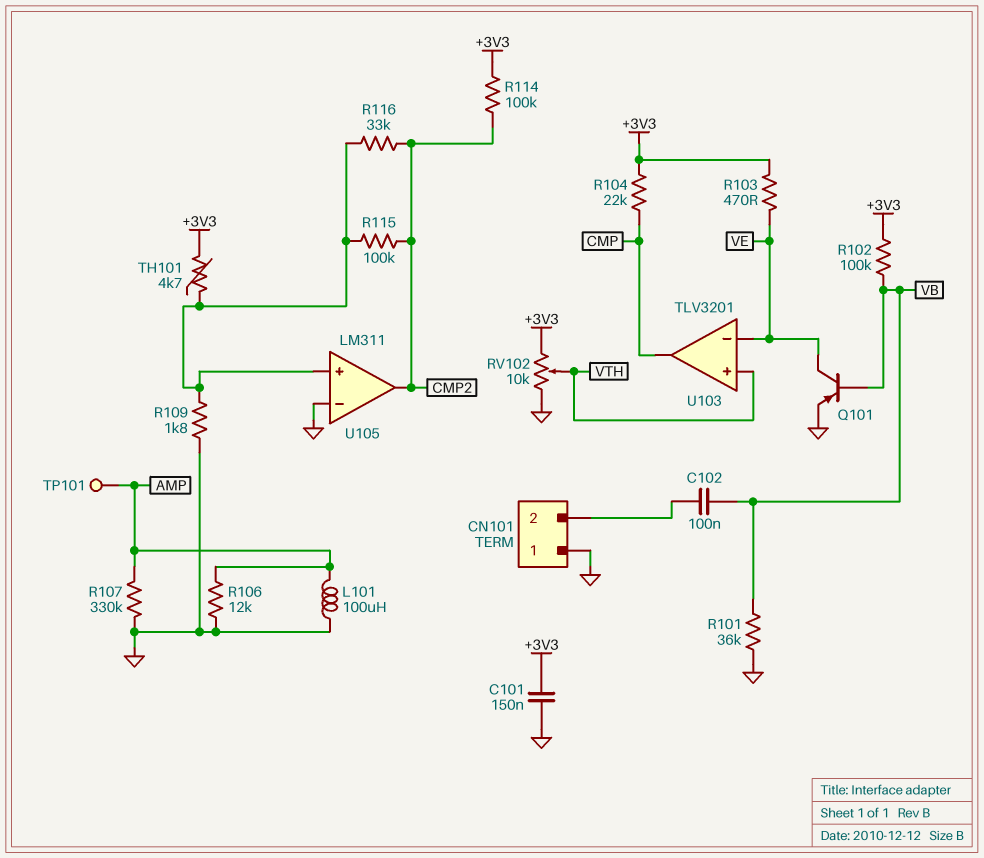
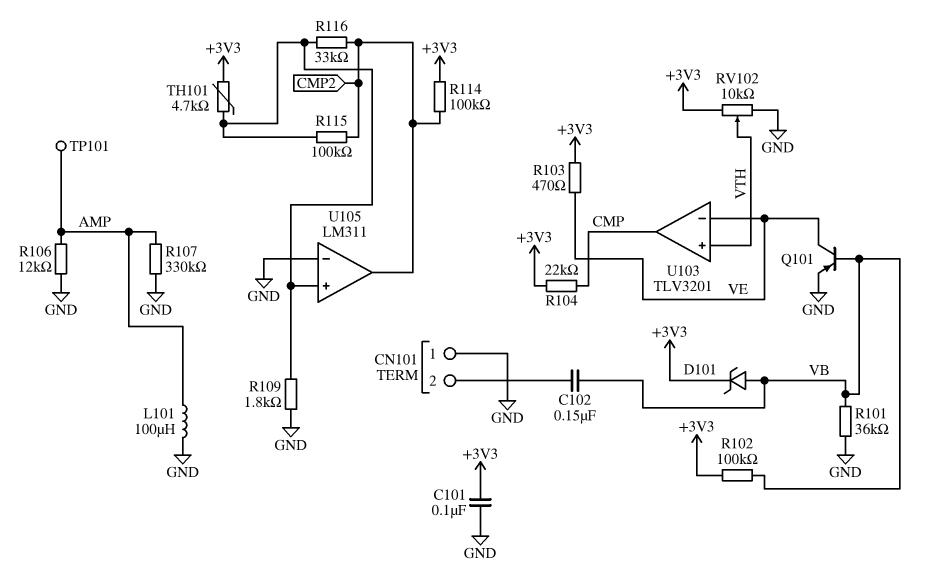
C101: 150nF (+3V3, GND) -> 100nF (+3V3, GND)
C102: 100nF (CN101/2, VB) -> 150nF (CN101/2, VB)
D101: none -> zener (A VB, K +3V3)

